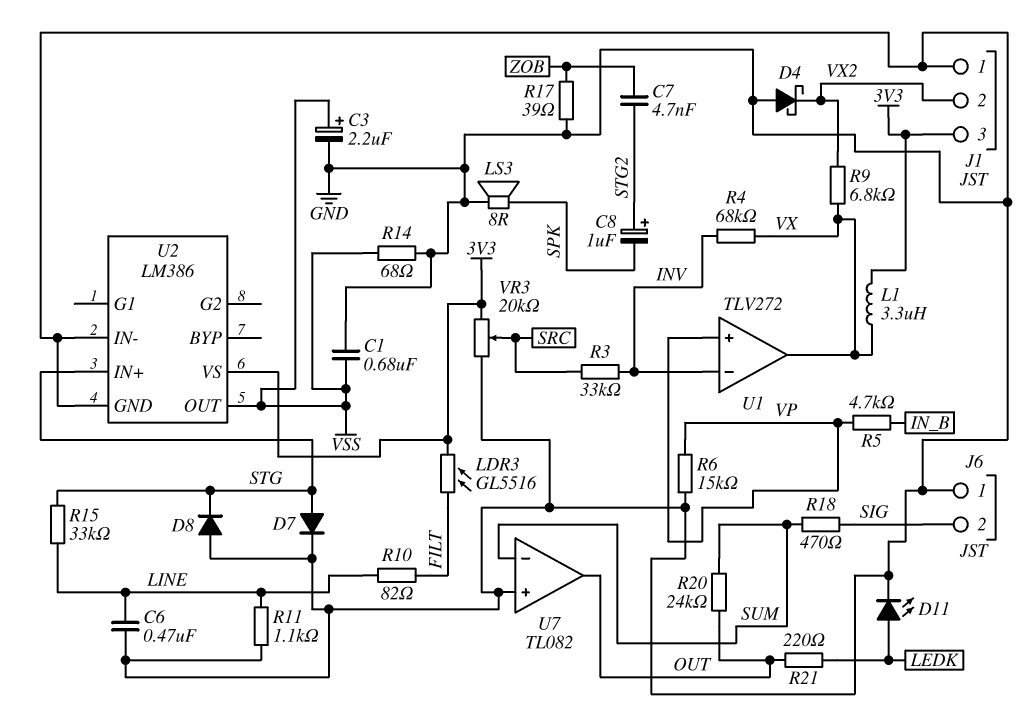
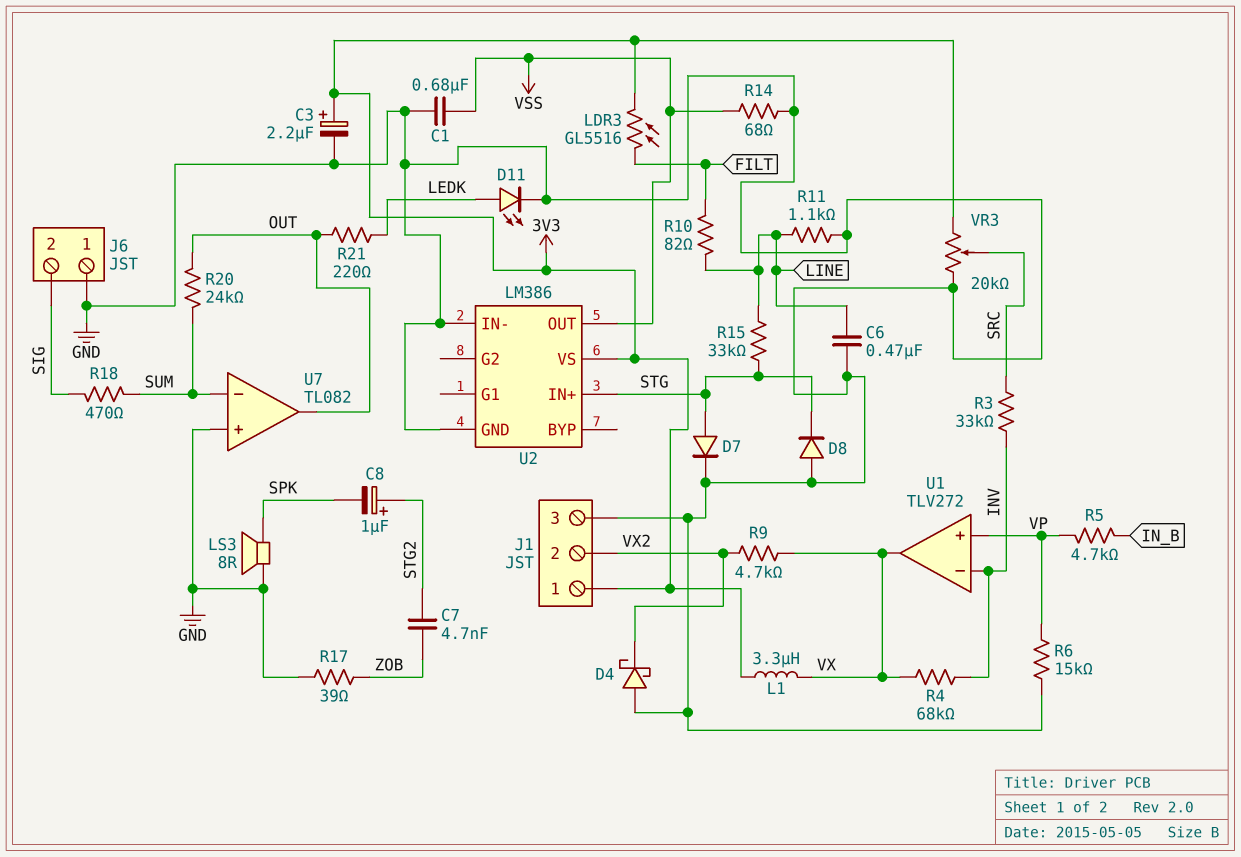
C3: 2.2uF (plus VSS, minus GND) -> 2.2uF (plus 3V3, minus GND)
J1 pin 1: GND -> 3V3
J1 pin 3: 3V3 -> GND
R9: 6.8k (VX, VX2) -> 4.7k (VX, VX2)

